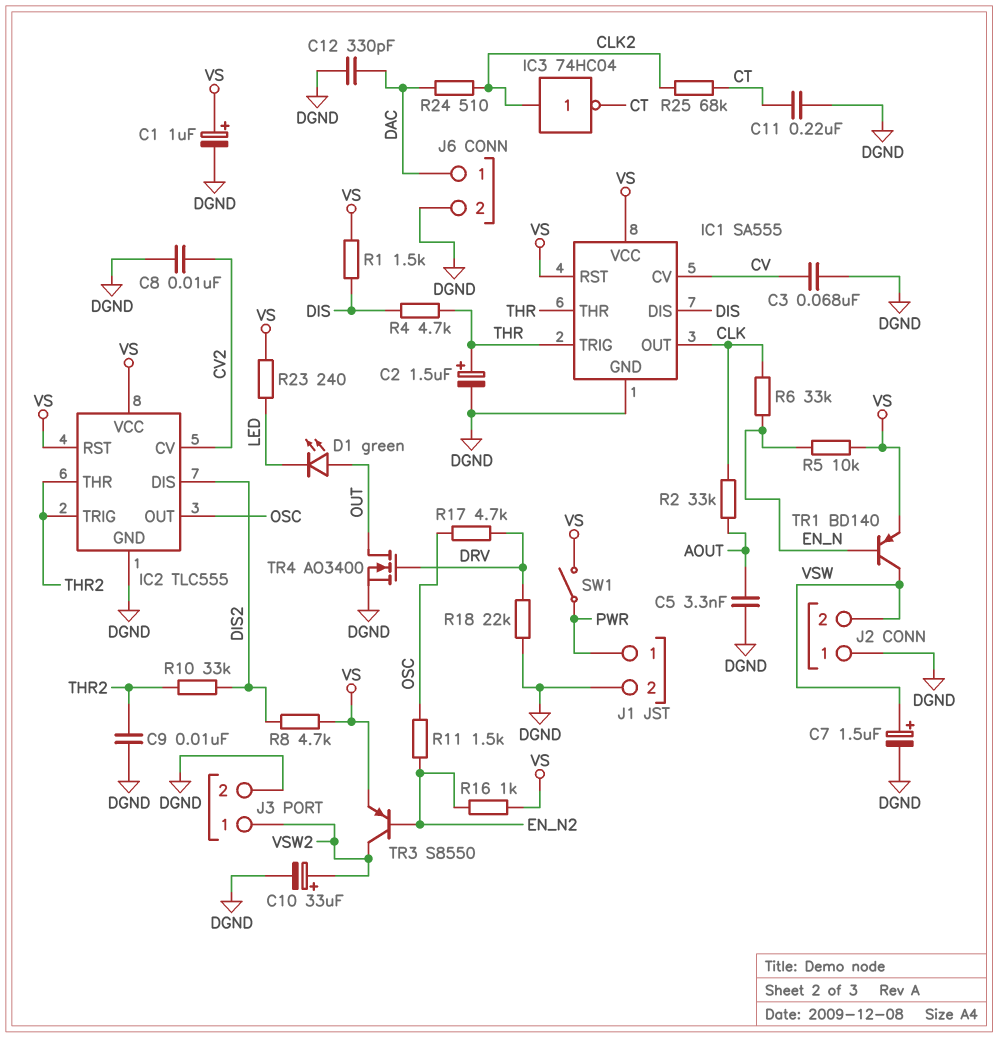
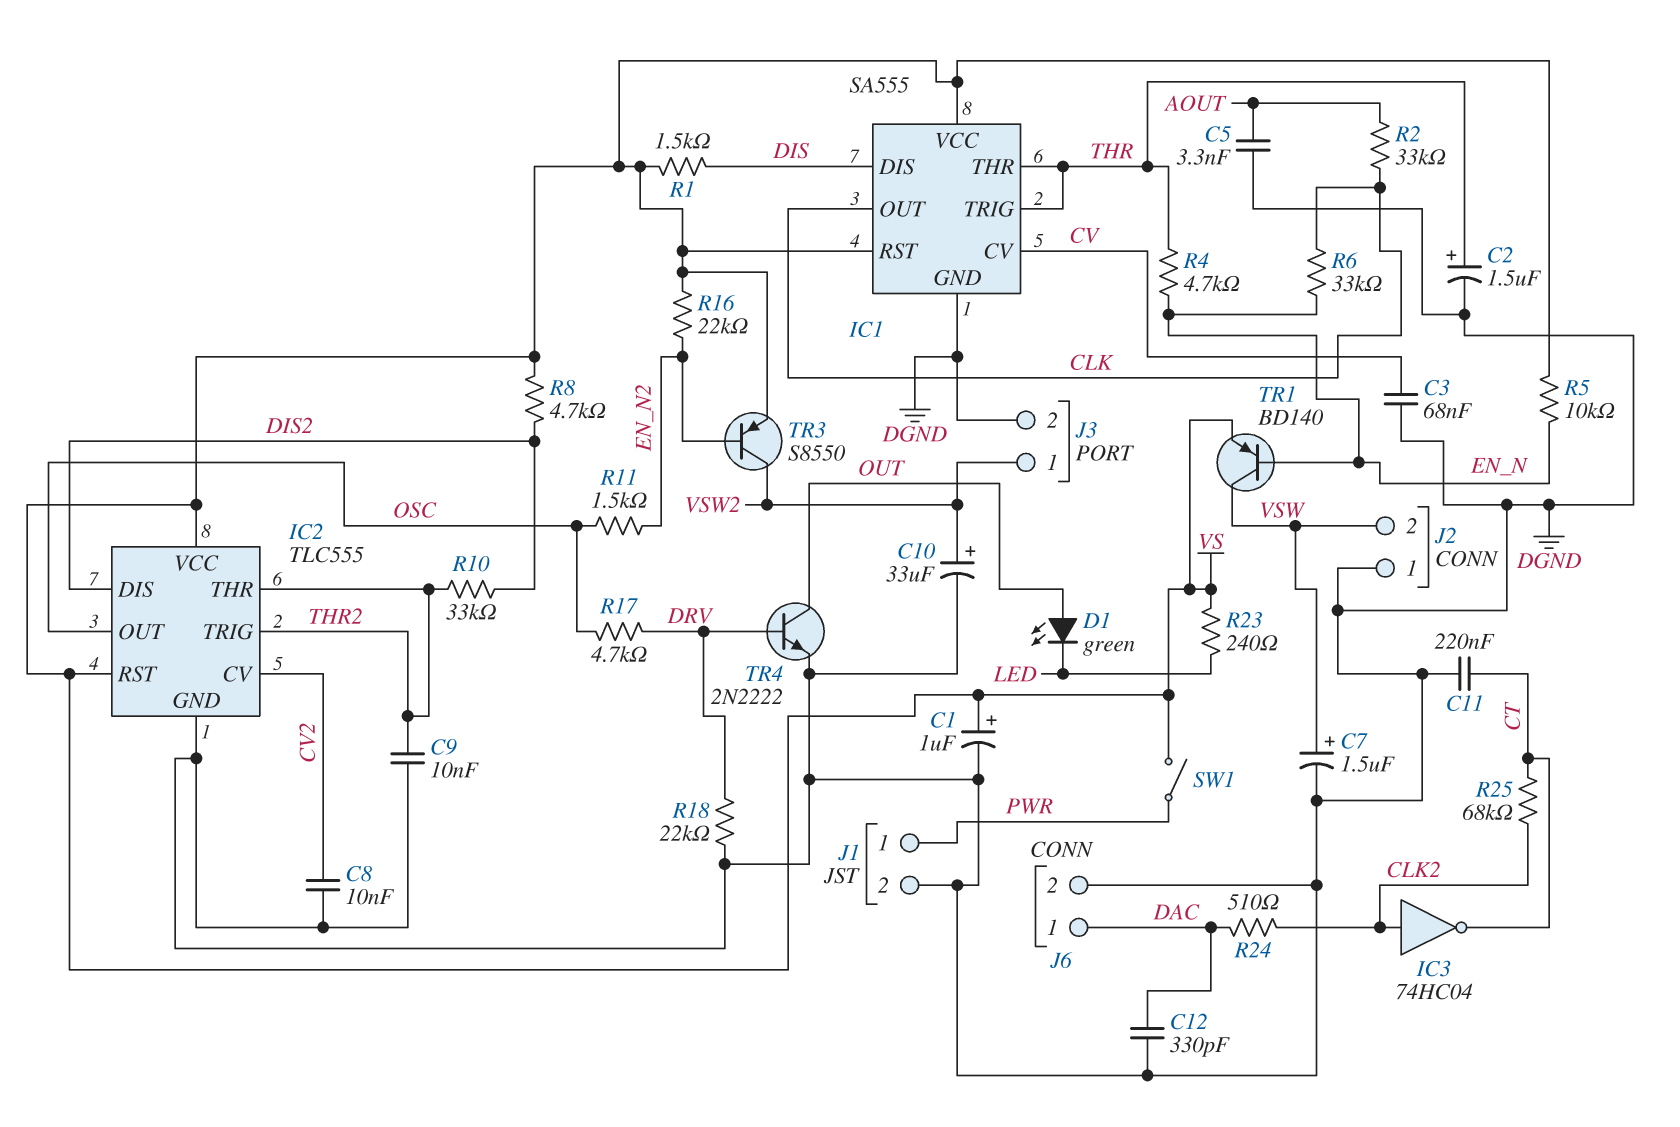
R4: 4.7k (DIS, THR) -> 4.7k (EN_N, THR)
R16: 1k (EN_N2, VS) -> 22k (EN_N2, VS)
TR4: NMOS AO3400 (G DRV, D OUT, S DGND) -> NPN 2N2222 (B DRV, C OUT, E DGND)

